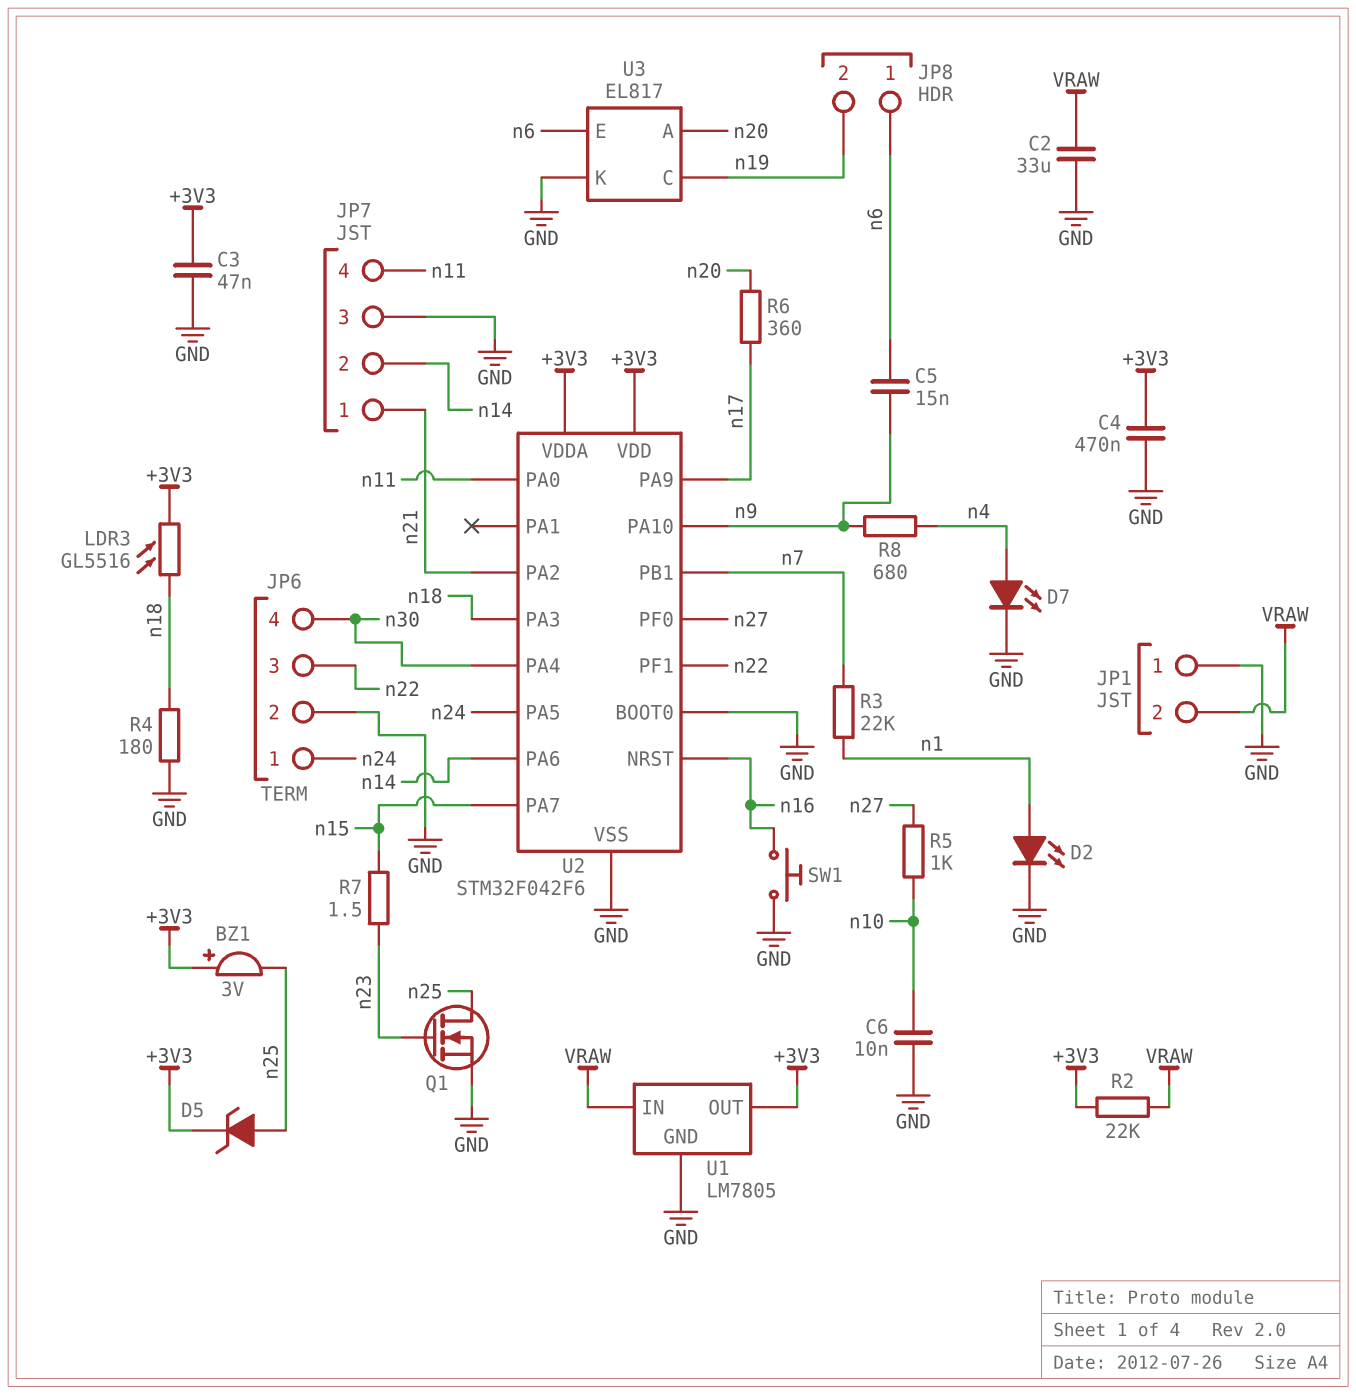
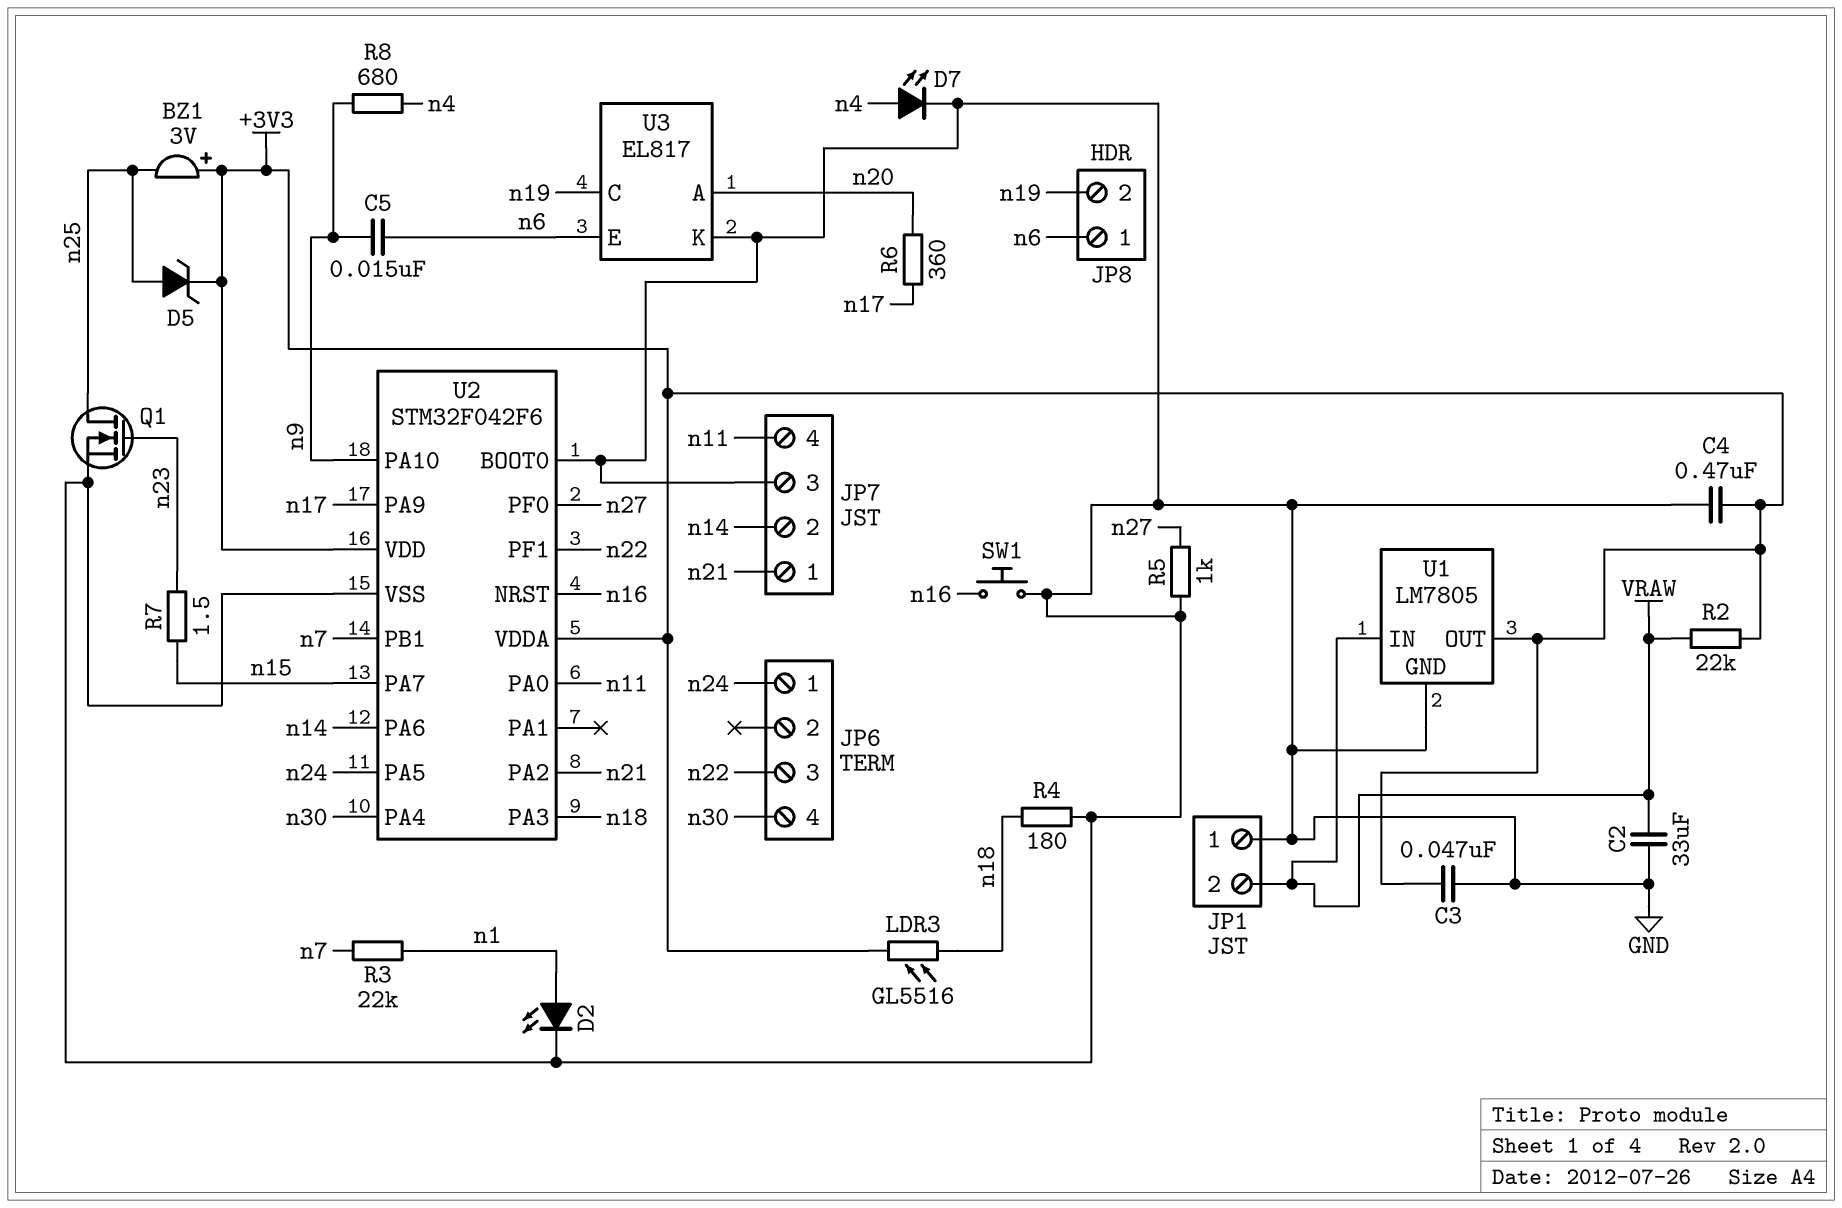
C6: 10nF (GND, n10) -> none
JP6 pin 2: GND -> none
R5: 1k (n10, n27) -> 1k (GND, n27)

